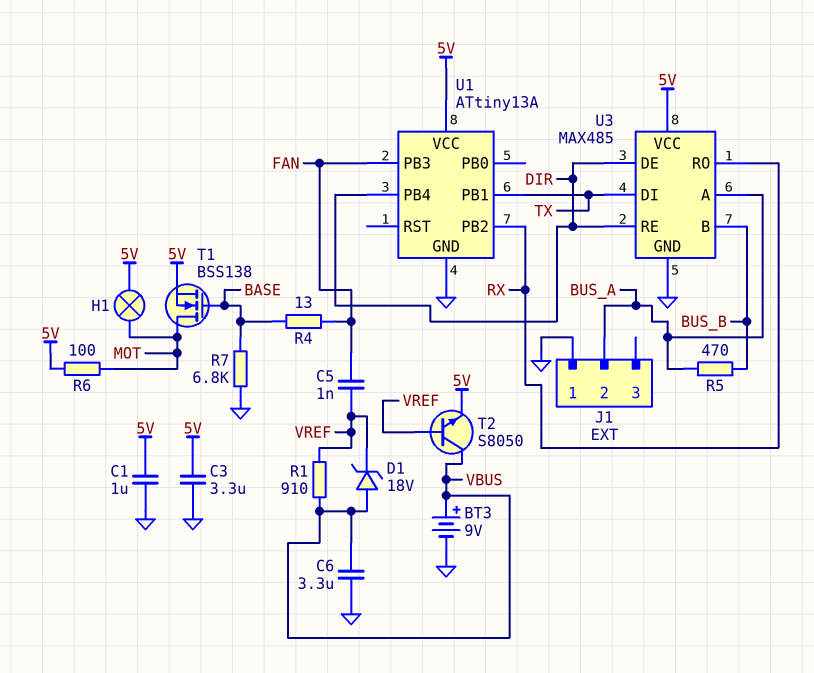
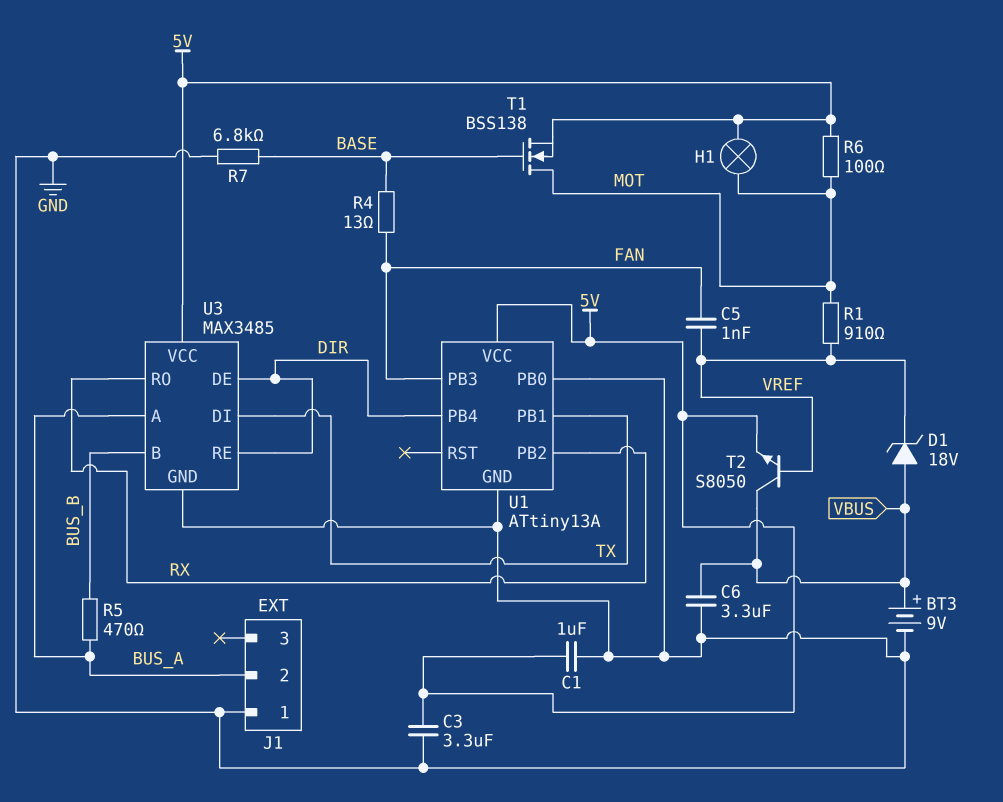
R1: 910 (VBUS, VREF) -> 910 (MOT, VREF)
U1 pin PB0: none -> GND
U3: MAX485 -> MAX3485

